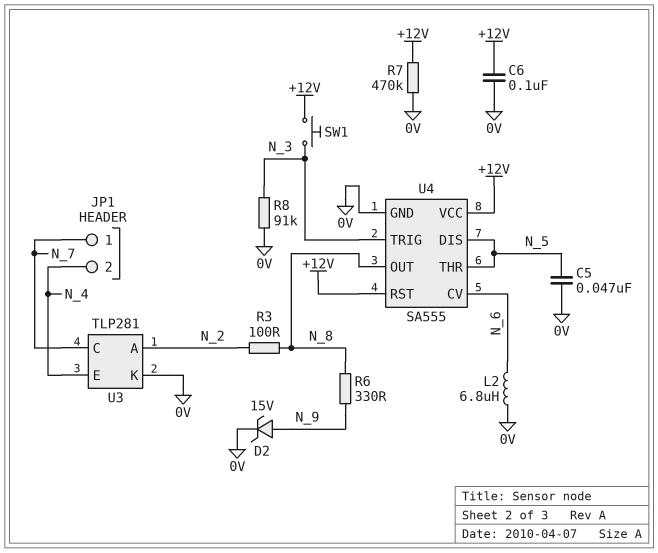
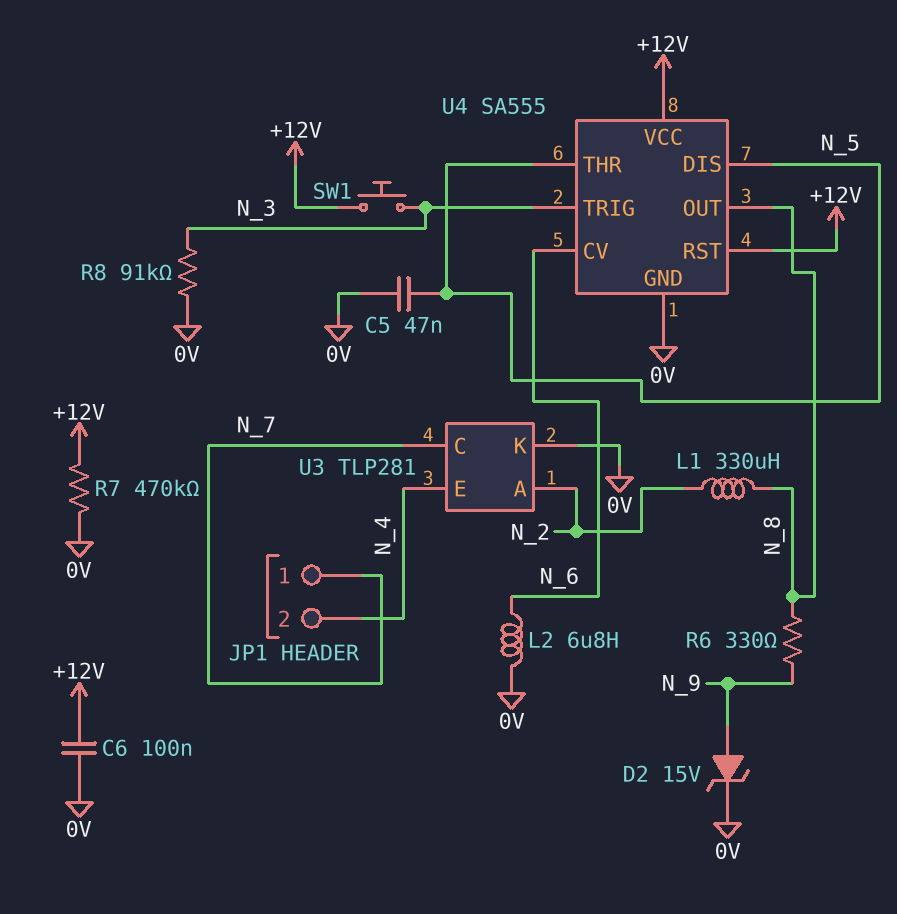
L1: none -> 330uH (N_2, N_8)
R3: 100 (N_2, N_8) -> none

